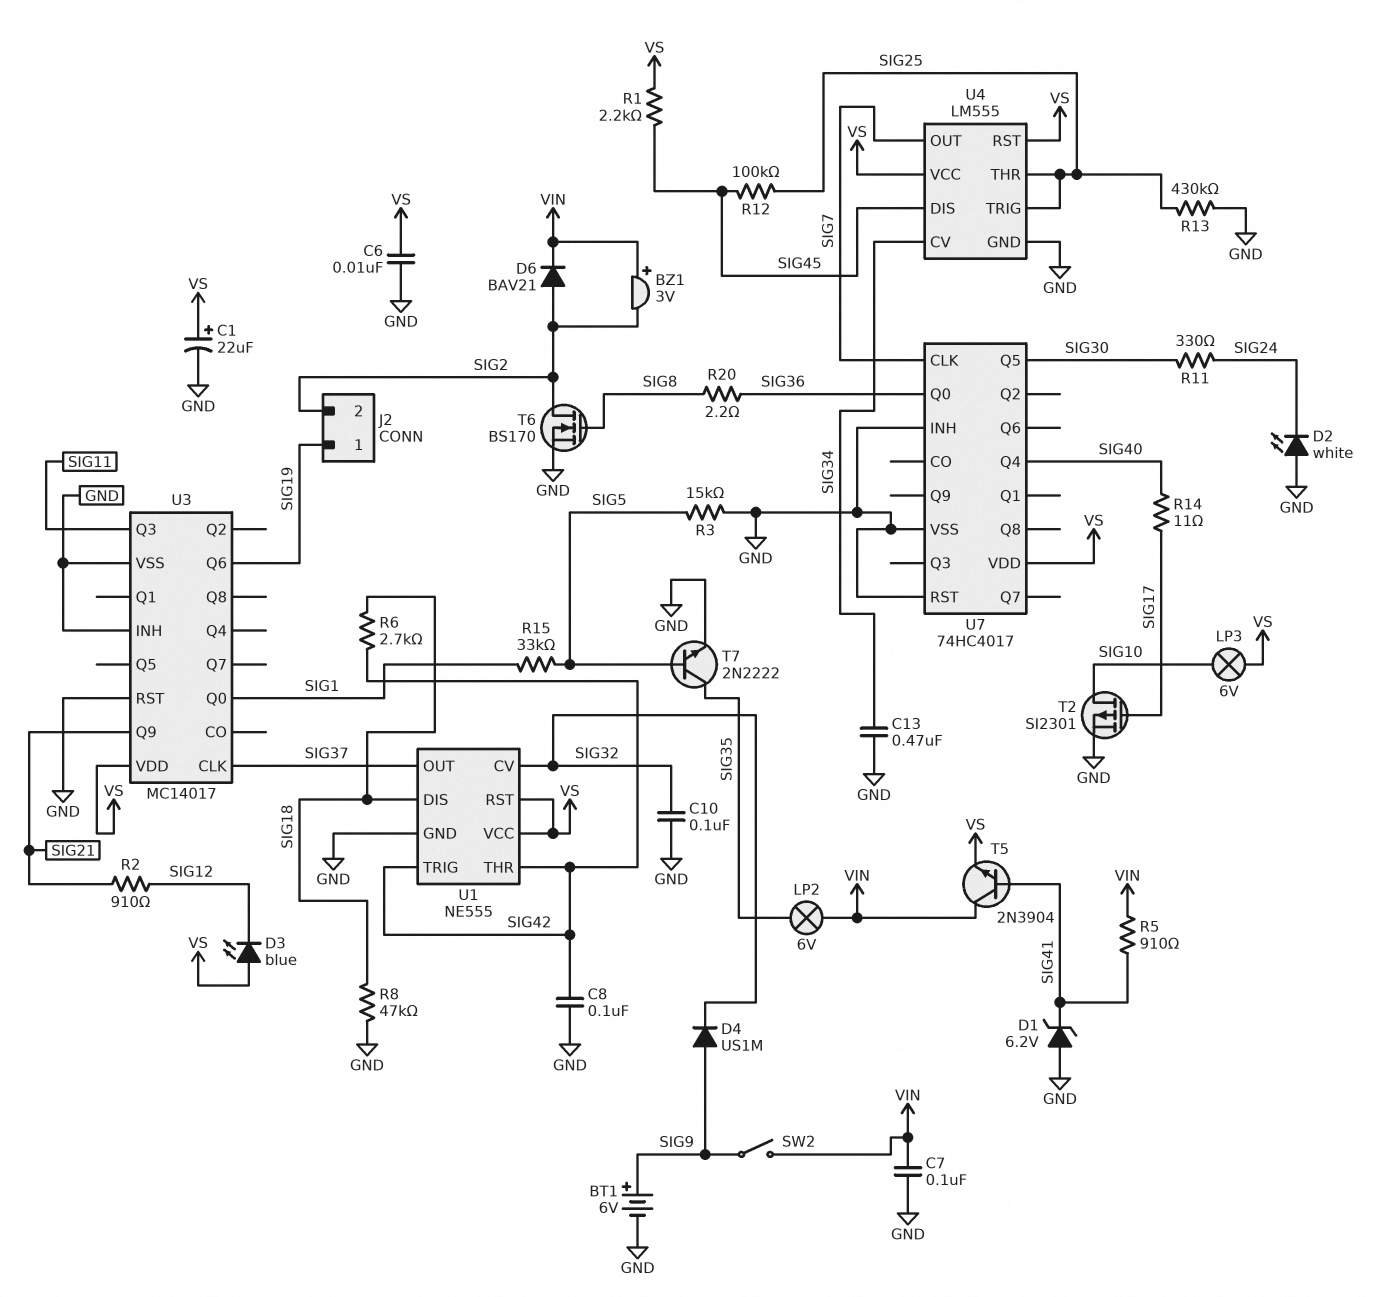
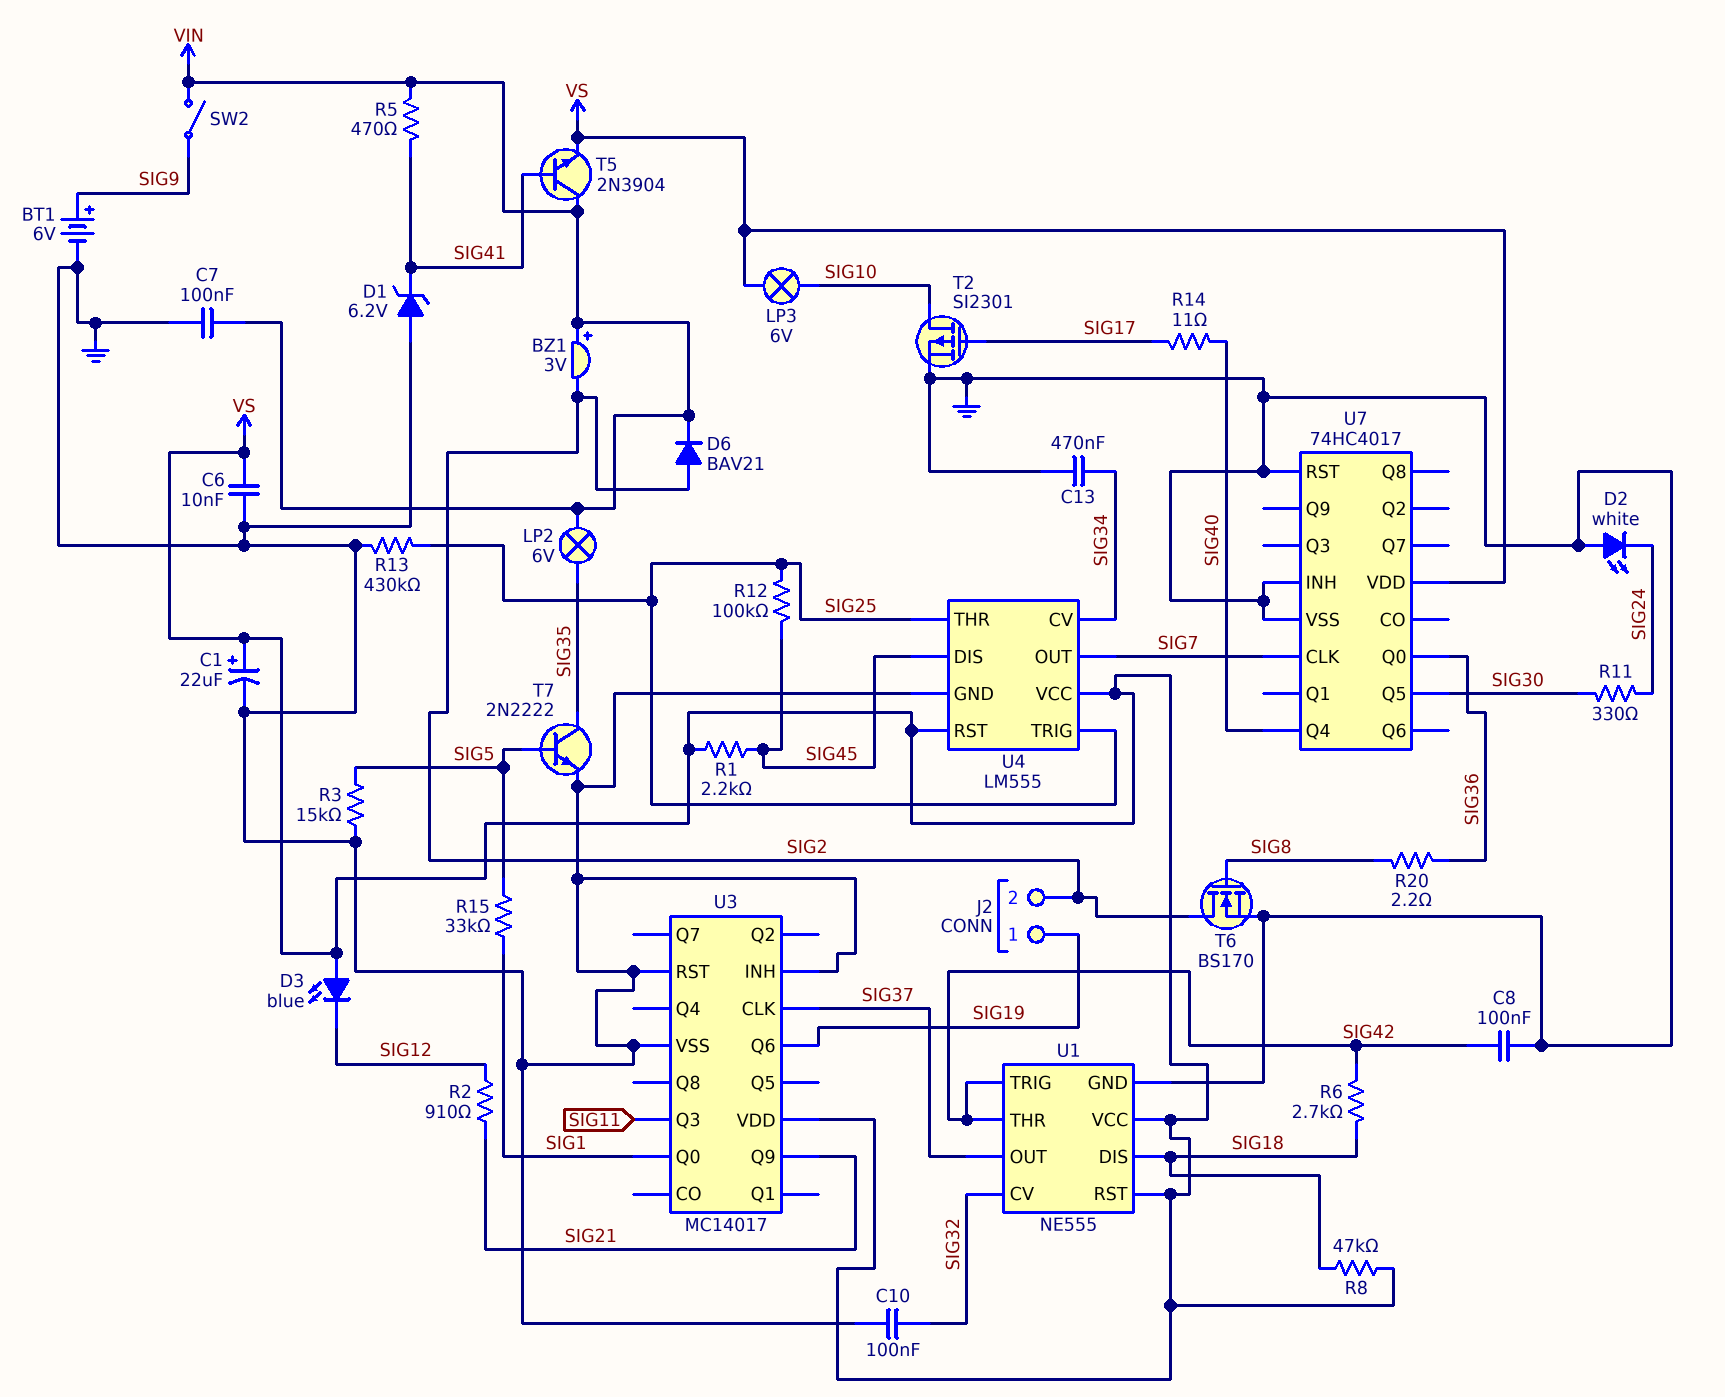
D4: diode US1M (A SIG9, K SIG32) -> none
R5: 910 (SIG41, VIN) -> 470 (SIG41, VIN)
R8: 47k (GND, SIG18) -> 47k (SIG18, VS)

